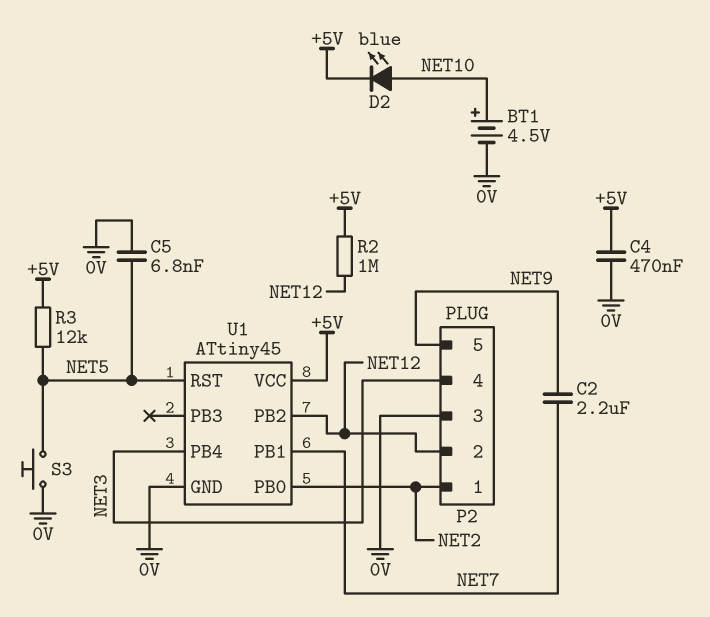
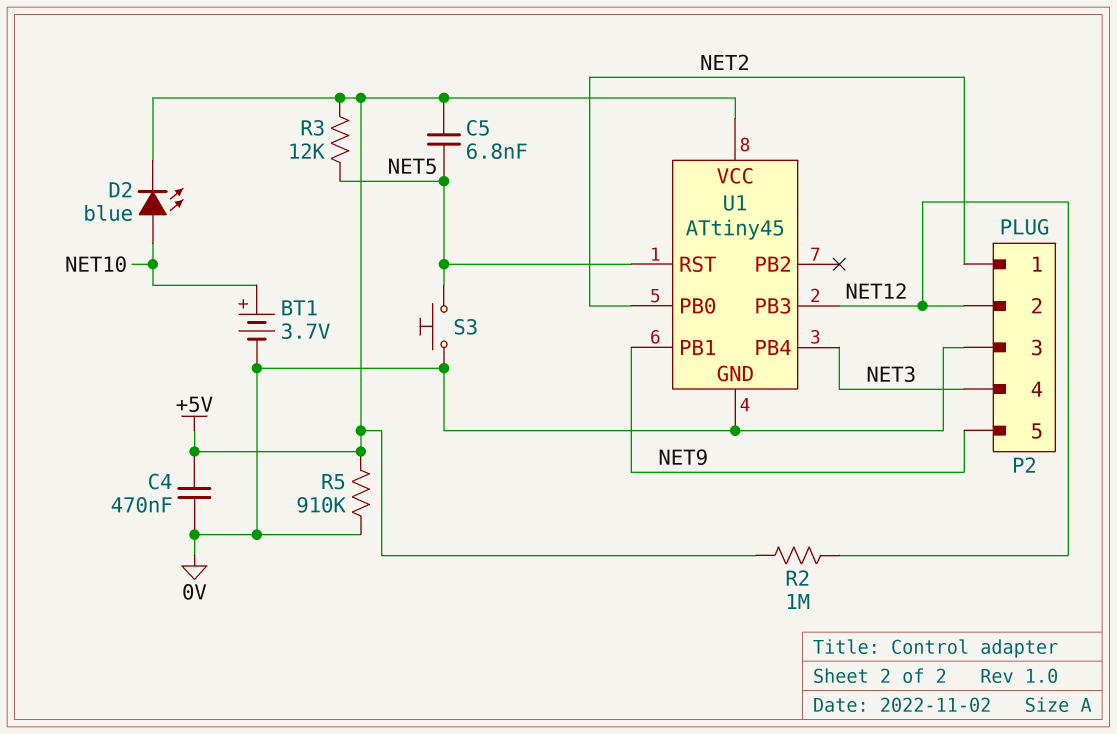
BT1: 4.5V (plus NET10, minus 0V) -> 3.7V (plus NET10, minus 0V)
C2: 2.2uF (NET7, NET9) -> none
C5: 6.8nF (0V, NET5) -> 6.8nF (+5V, NET5)
R5: none -> 910k (+5V, 0V)
U1 pin PB1: NET7 -> NET9
U1 pin PB2: NET12 -> none
U1 pin PB3: none -> NET12

